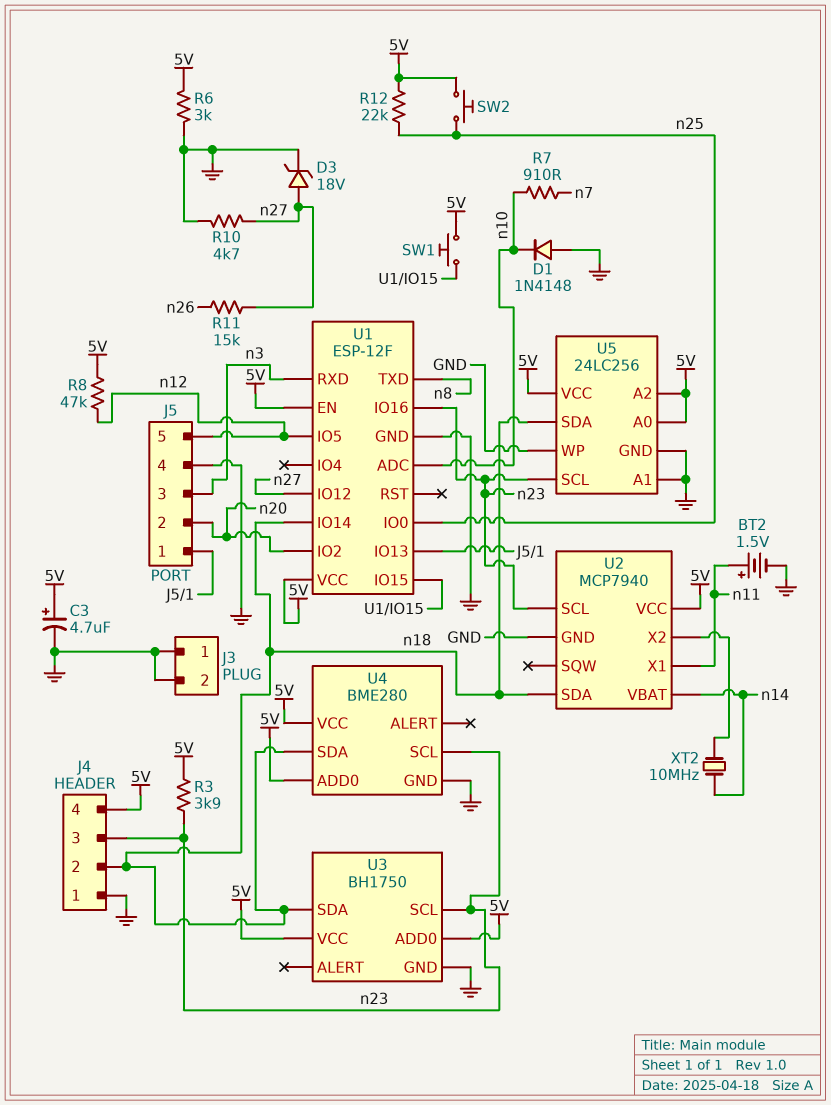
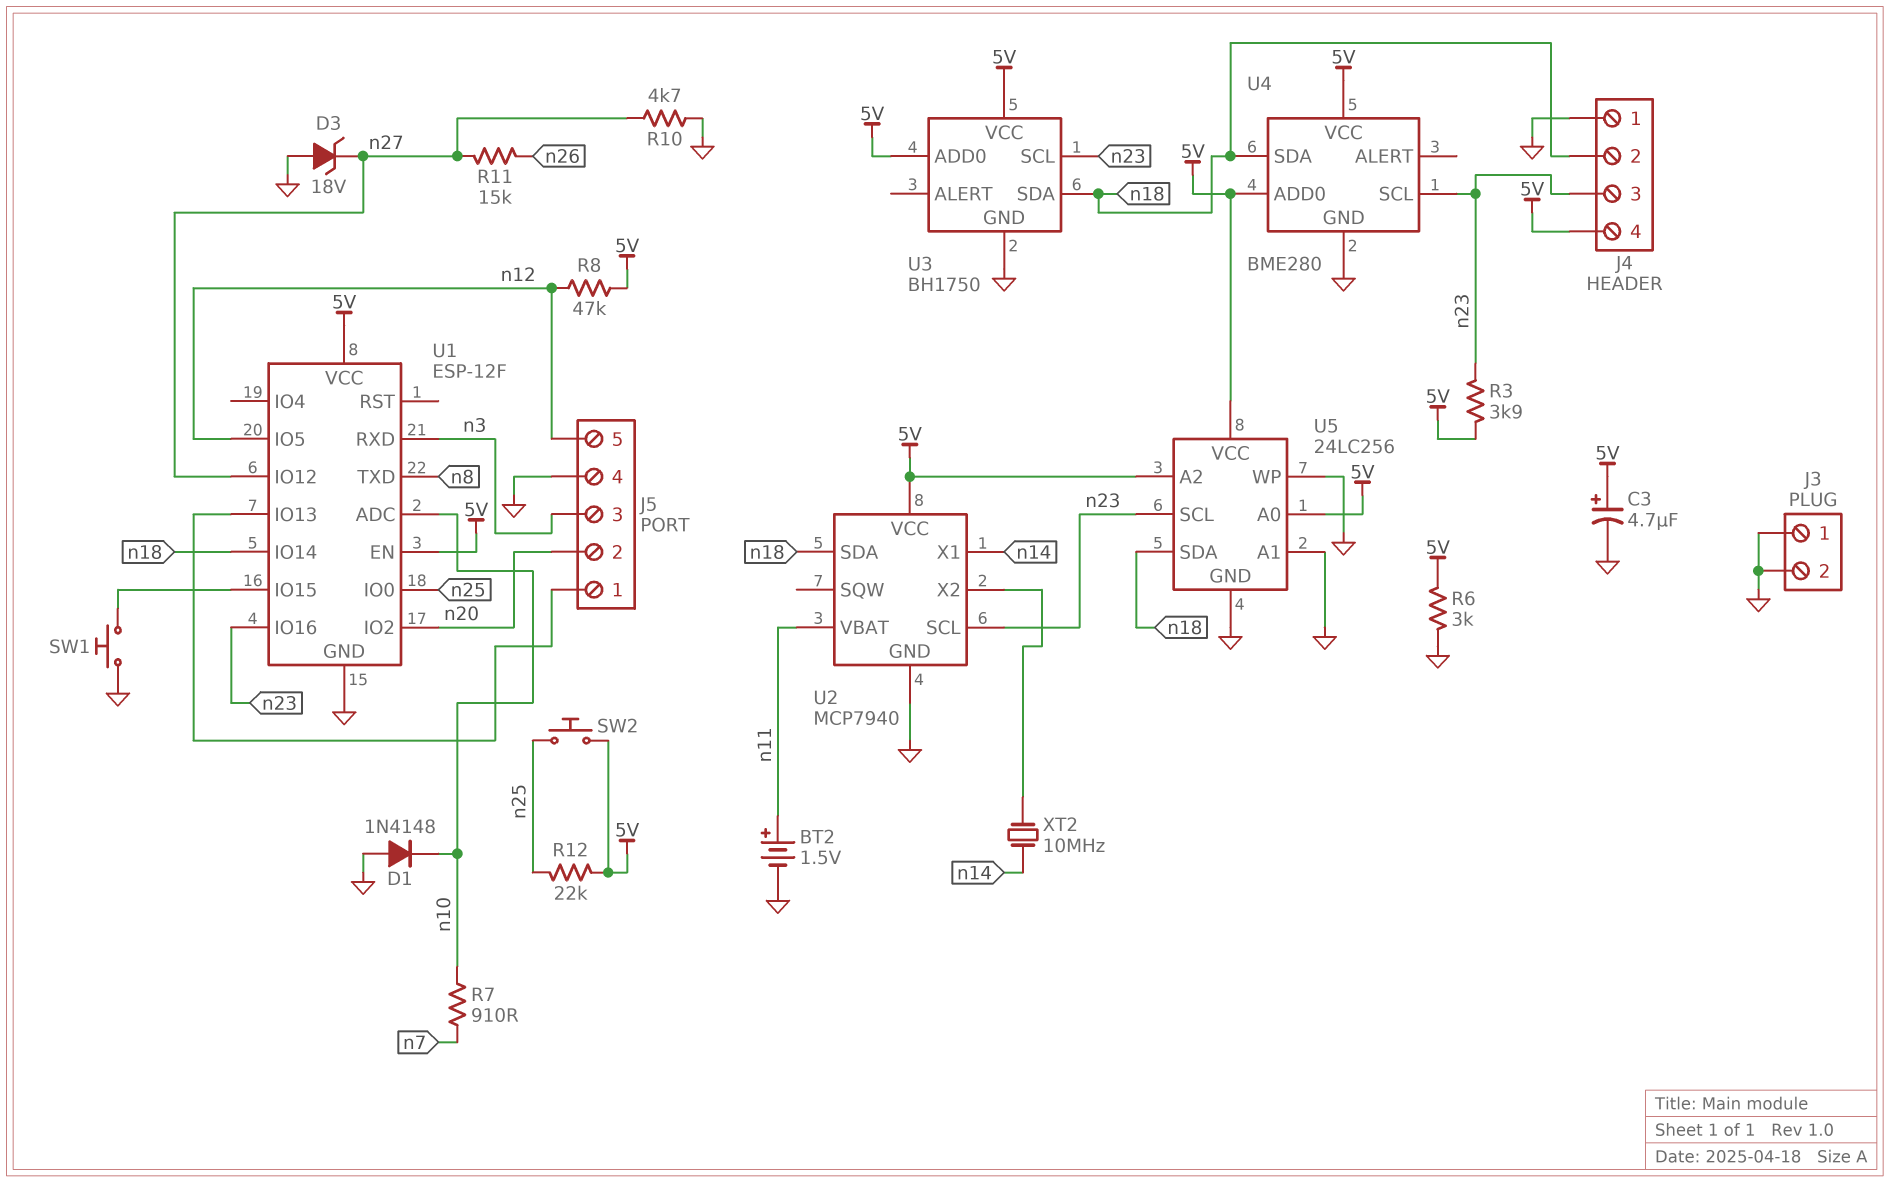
D3: zener 18V (A n27, K GND) -> zener 18V (A GND, K n27)
SW1: button (5V, U1/IO15) -> button (GND, U1/IO15)
U2 pin VBAT: n14 -> n11
U2 pin X1: n11 -> n14

